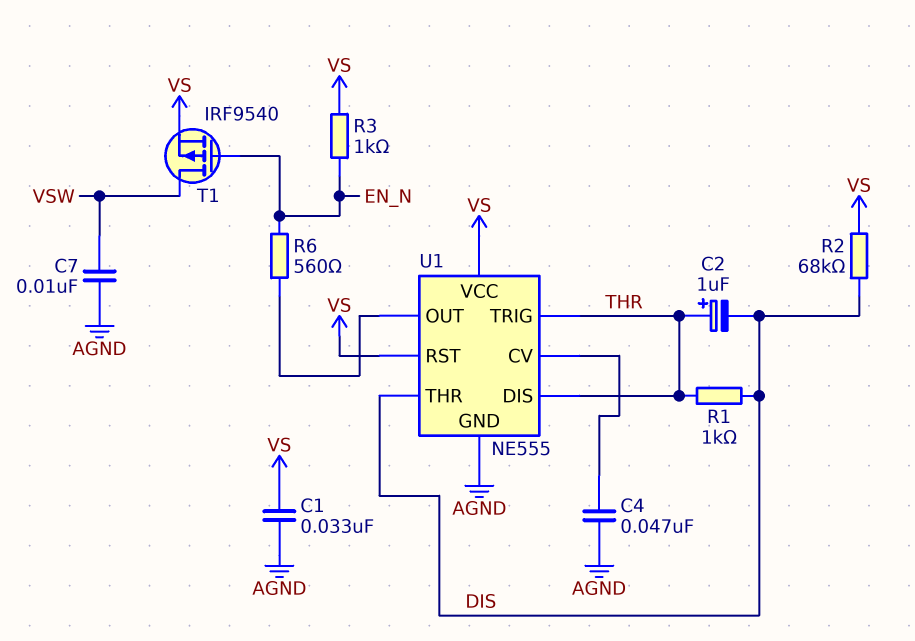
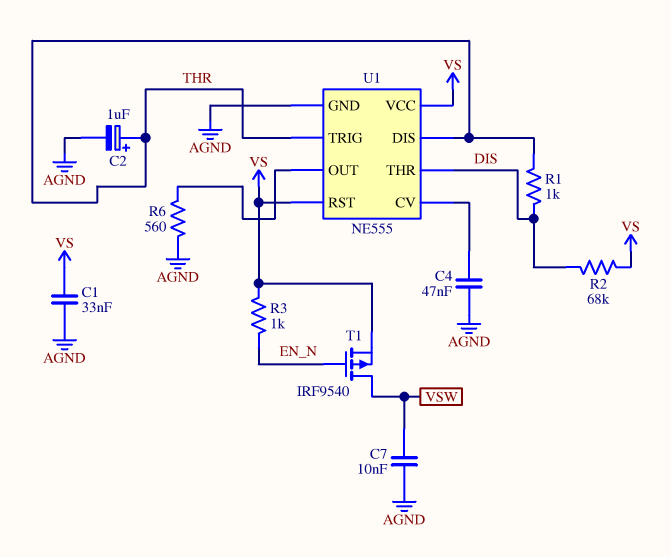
C2: 1uF (plus THR, minus DIS) -> 1uF (plus THR, minus AGND)
R6: 560 (EN_N, U1/OUT) -> 560 (AGND, U1/OUT)

